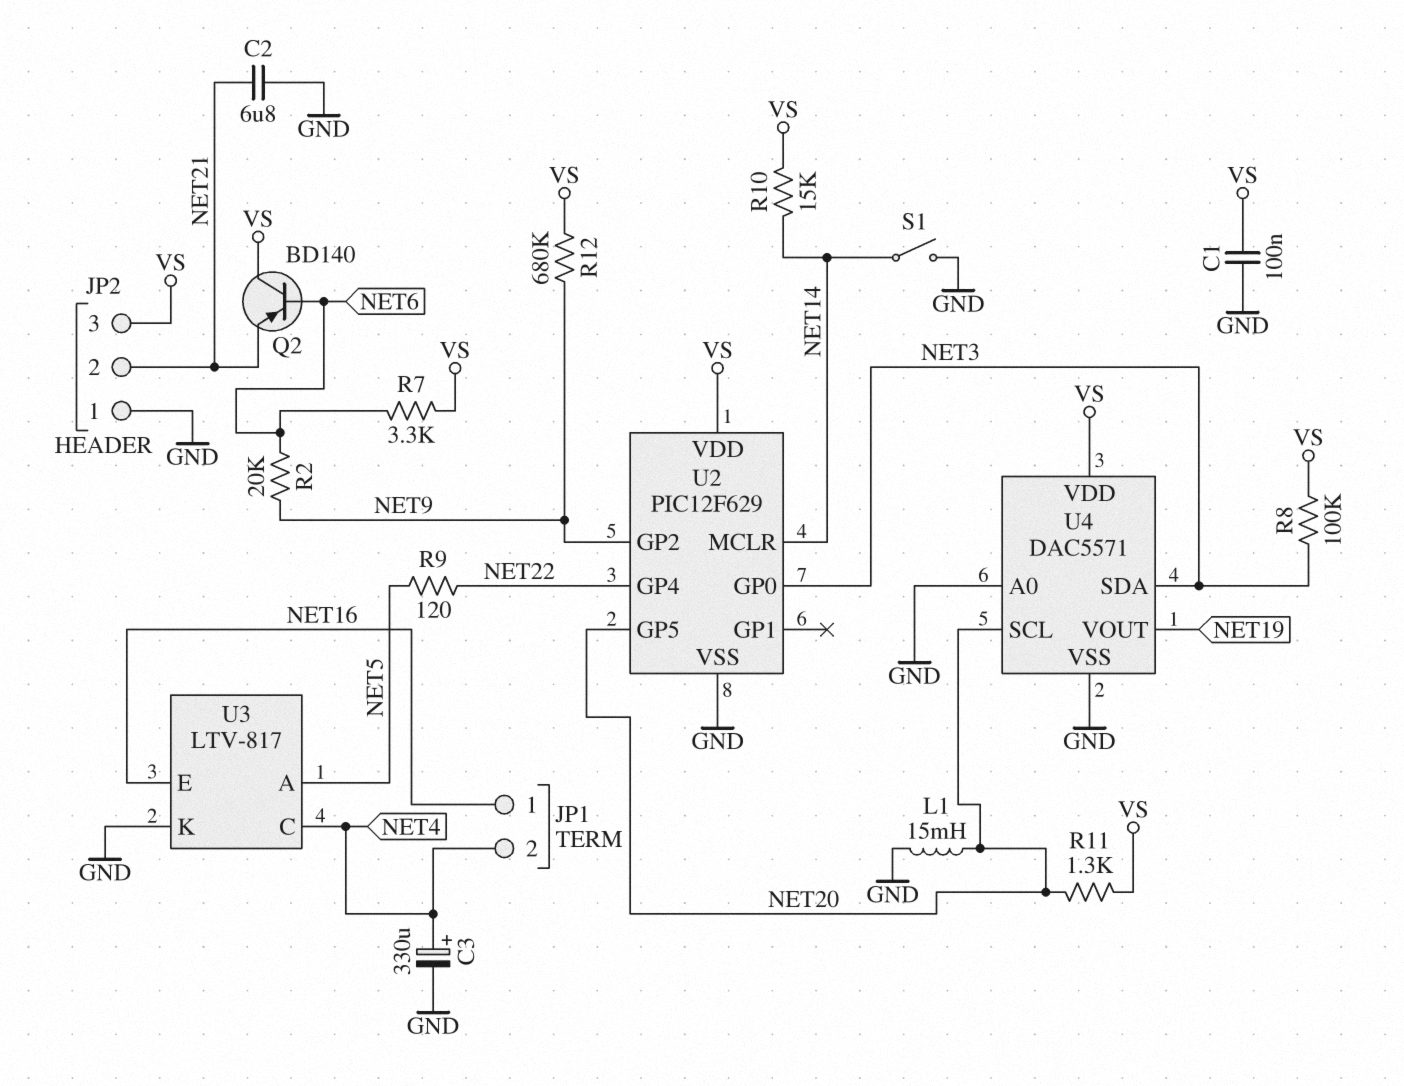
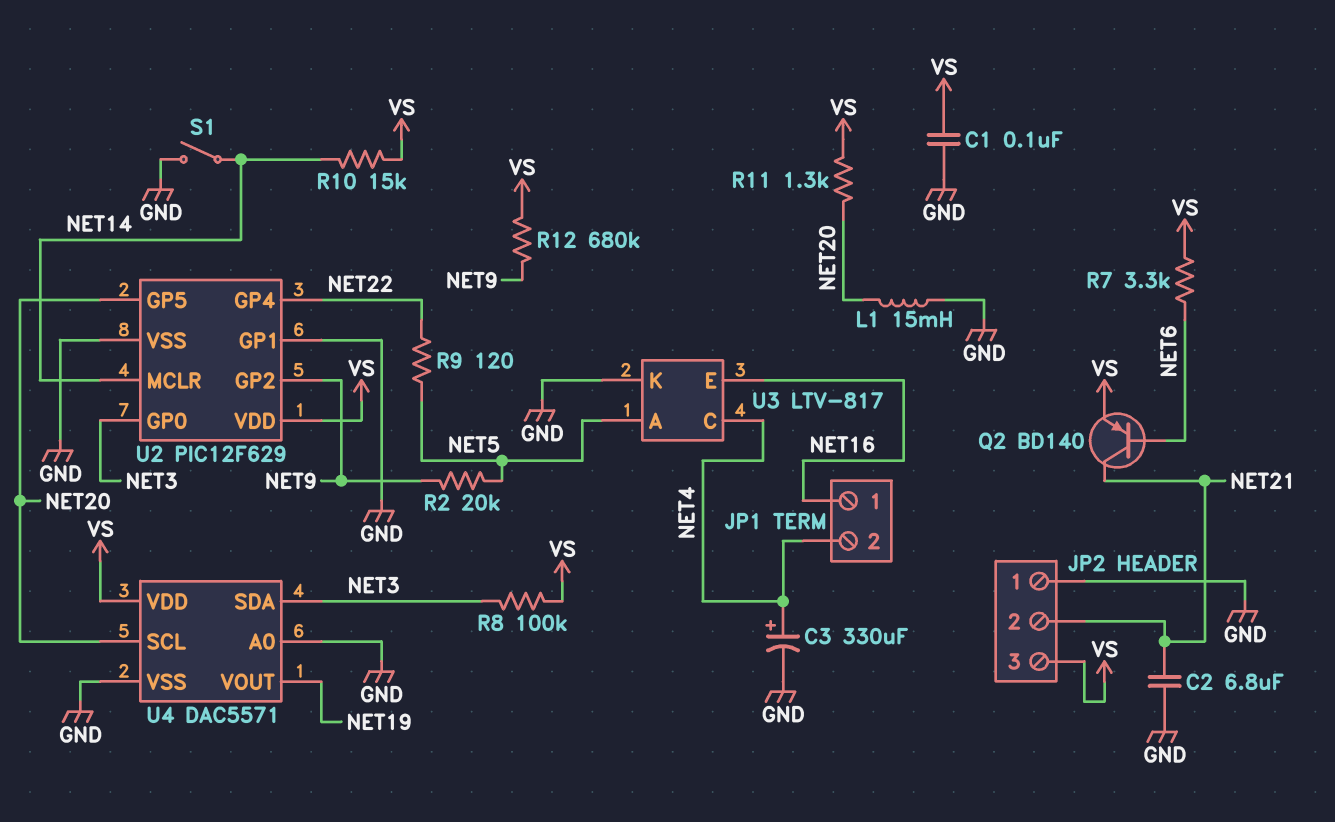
Q2: PNP BD140 (B NET6, C VS, E NET21) -> PNP BD140 (B NET6, C NET21, E VS)
R2: 20k (NET6, NET9) -> 20k (NET5, NET9)
U2 pin GP1: none -> GND

